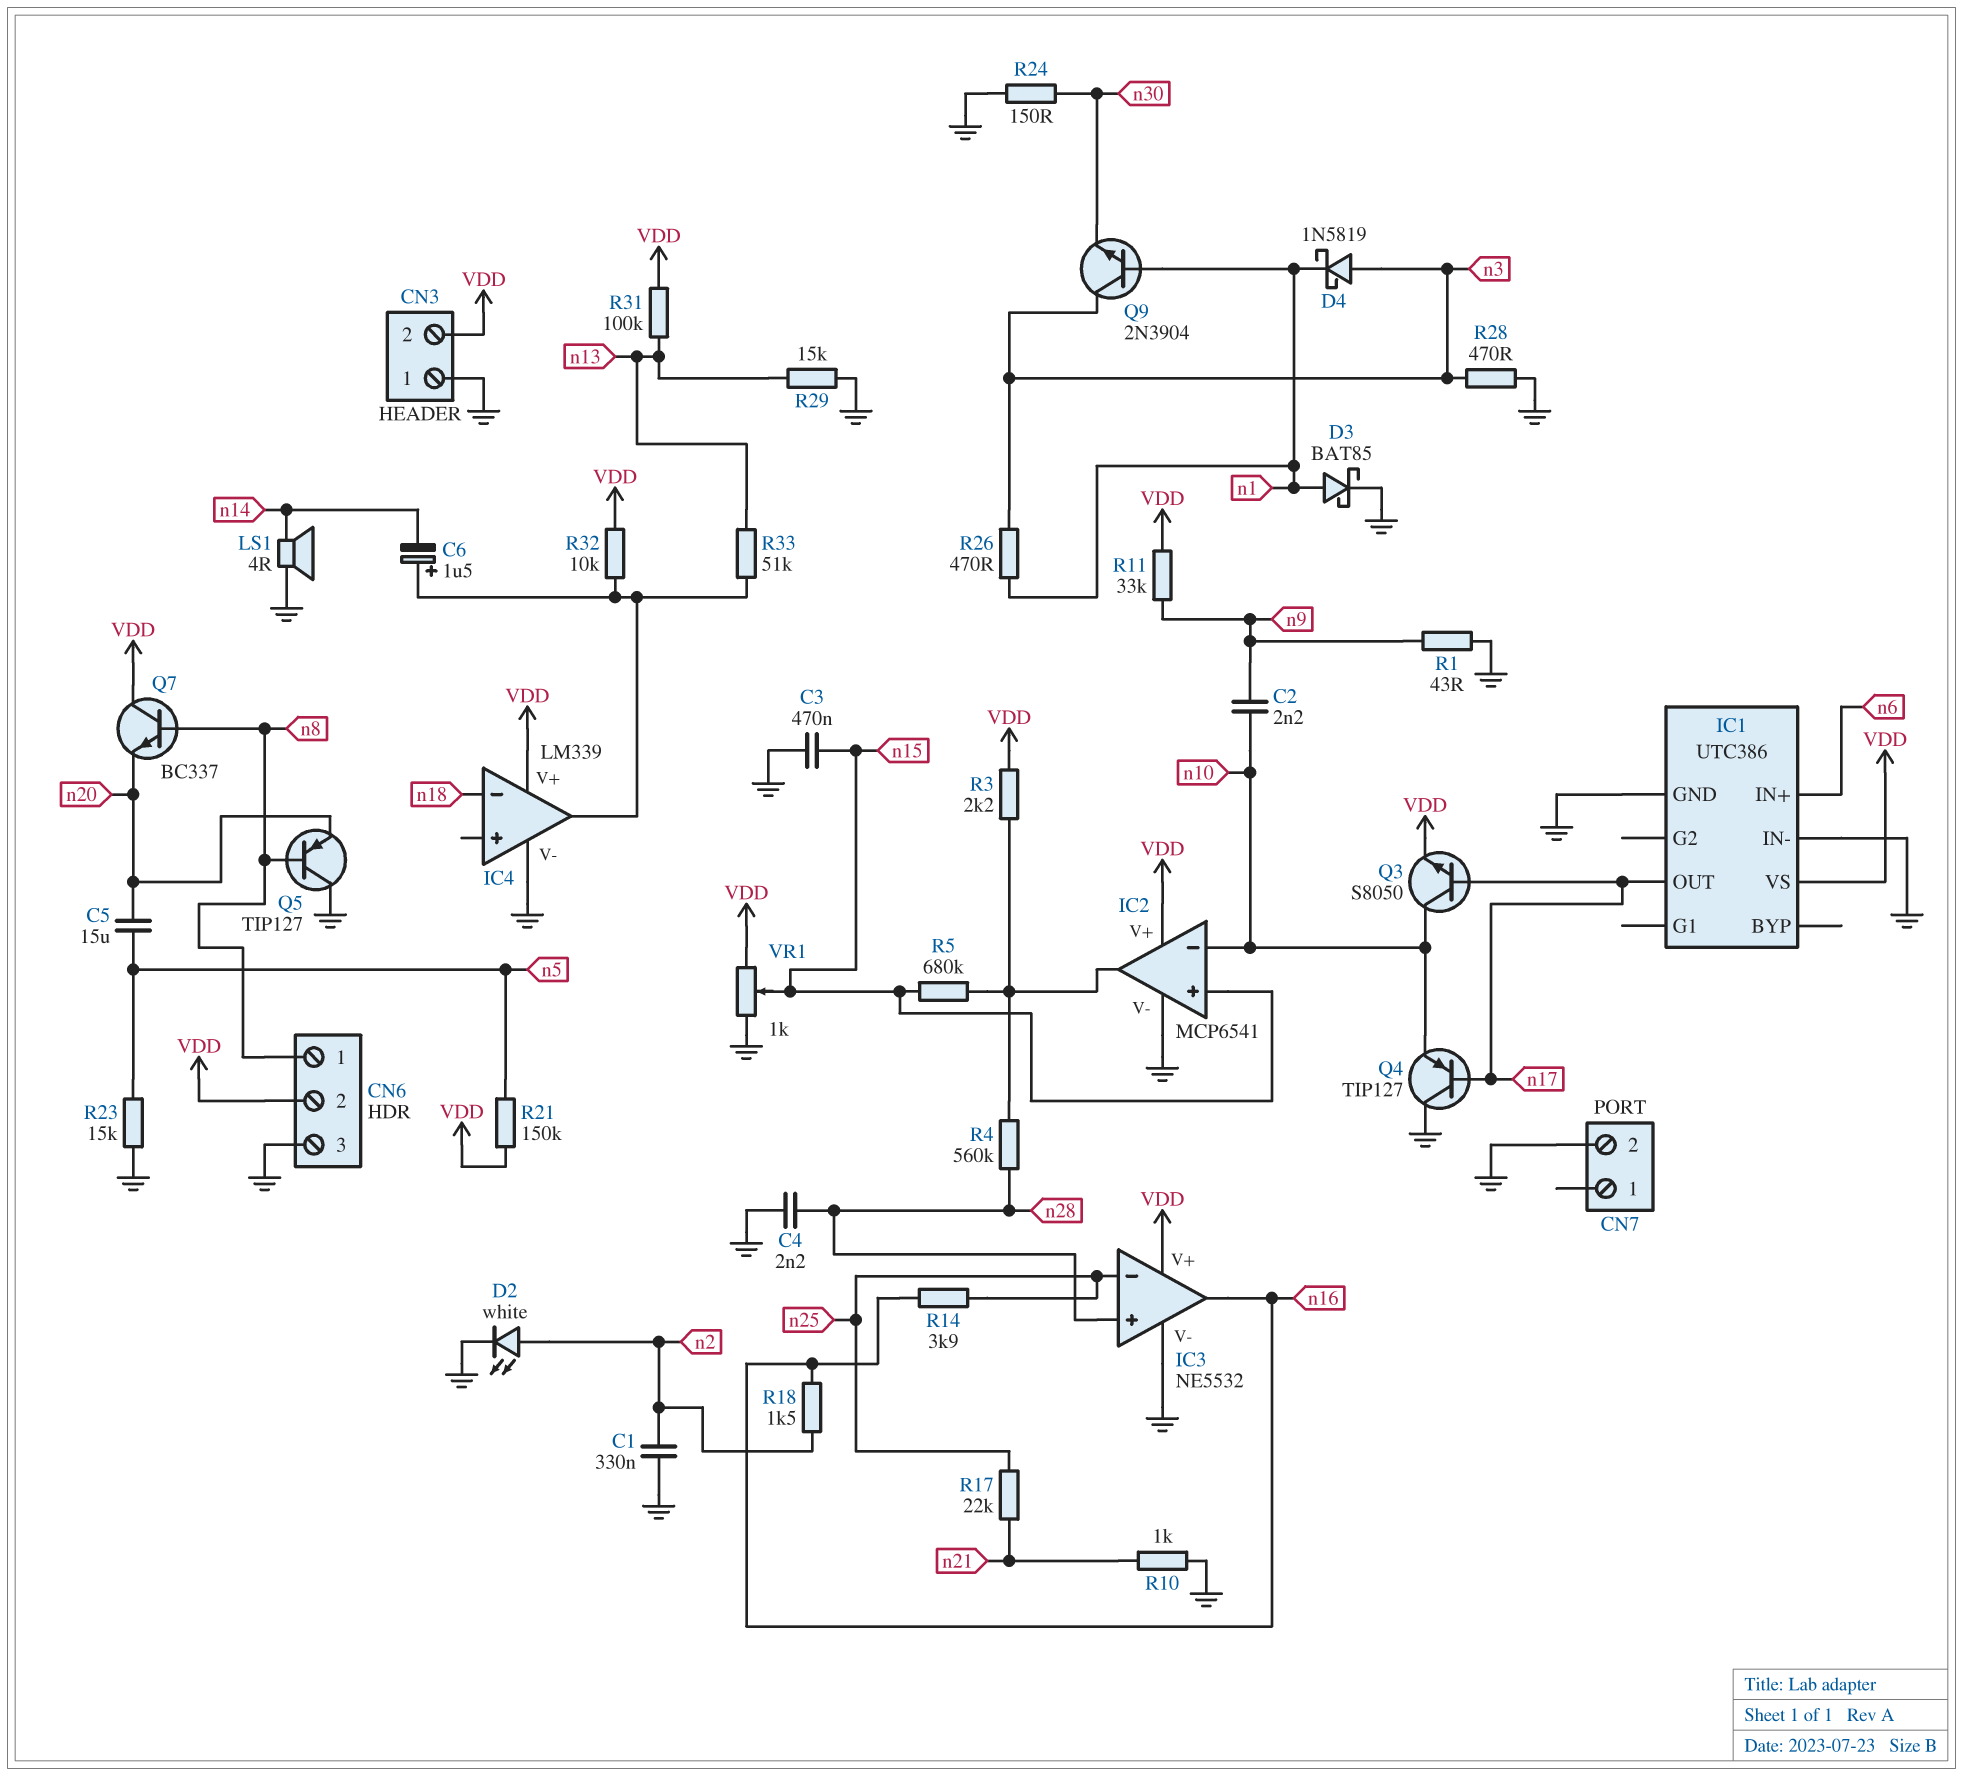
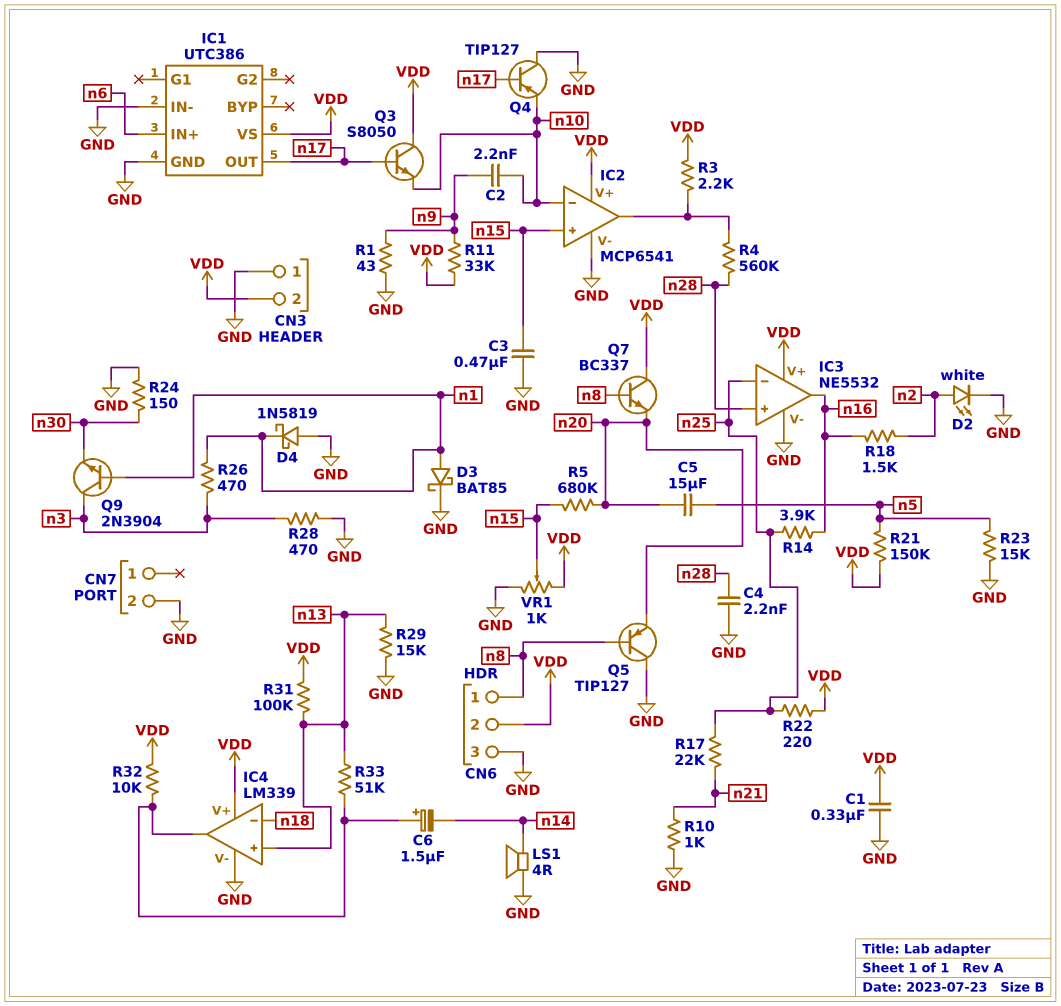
C1: 330nF (GND, n2) -> 330nF (GND, VDD)
D4: schottky 1N5819 (A n3, K n1) -> schottky 1N5819 (A GND, K n1)
IC4 pin in+: none -> n13
Q3: NPN S8050 (B n17, C n10, E VDD) -> NPN S8050 (B n17, C VDD, E n10)
R5: 680k (IC2/out, n15) -> 680k (n15, n20)
R22: none -> 220 (VDD, n25)

